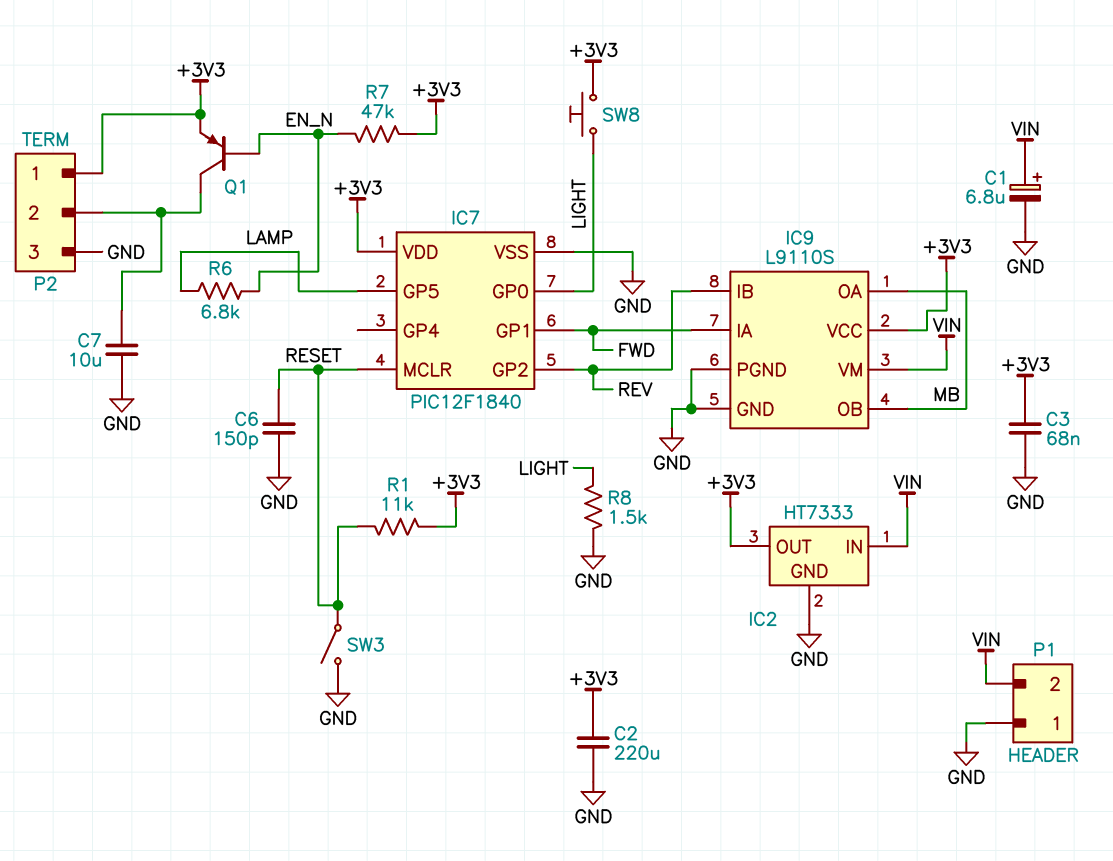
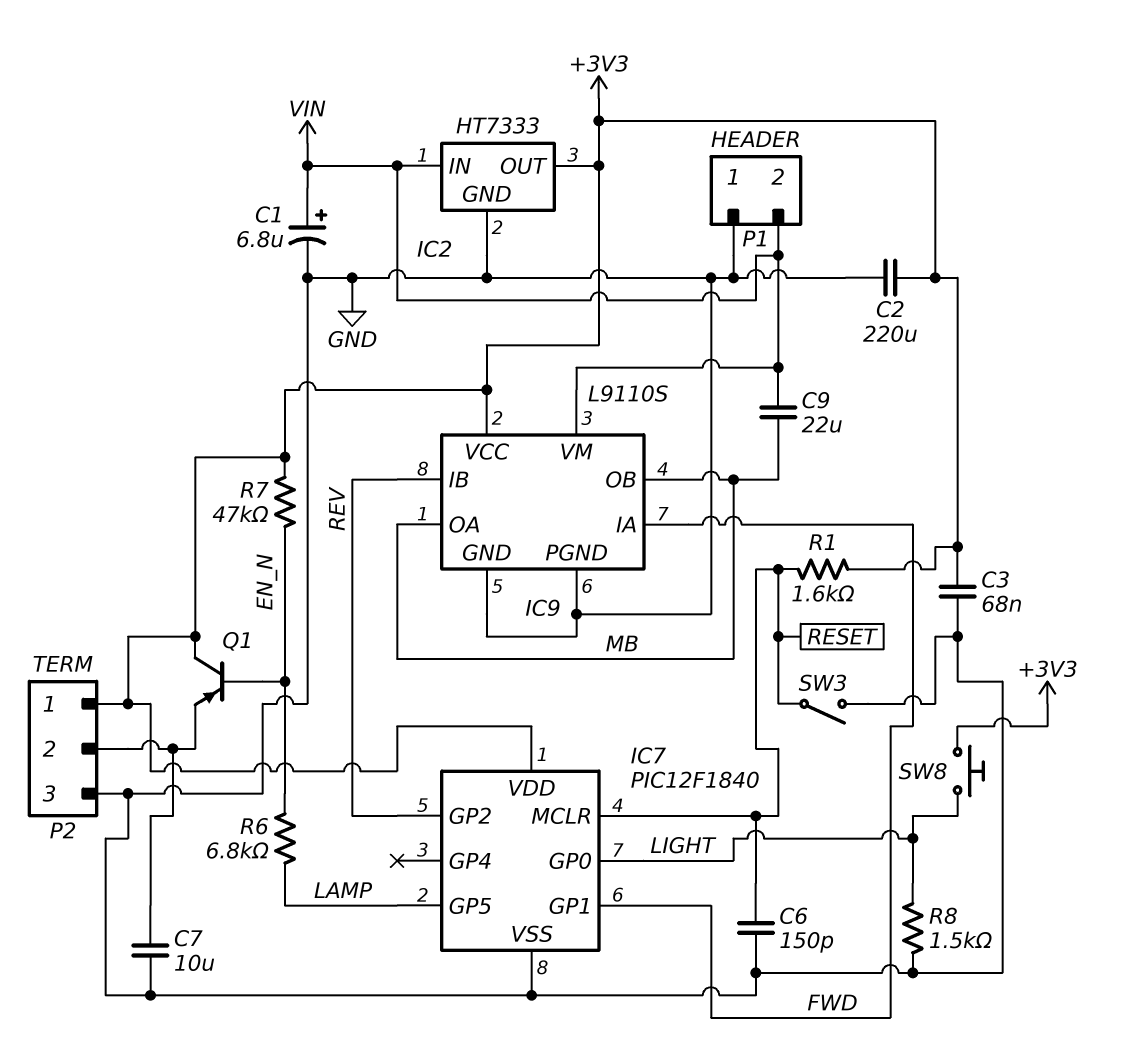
C9: none -> 22uF (MB, VIN)
Q1: PNP (B EN_N, C P2/2, E +3V3) -> PNP (B EN_N, C +3V3, E P2/2)
R1: 11k (+3V3, RESET) -> 1.6k (+3V3, RESET)

